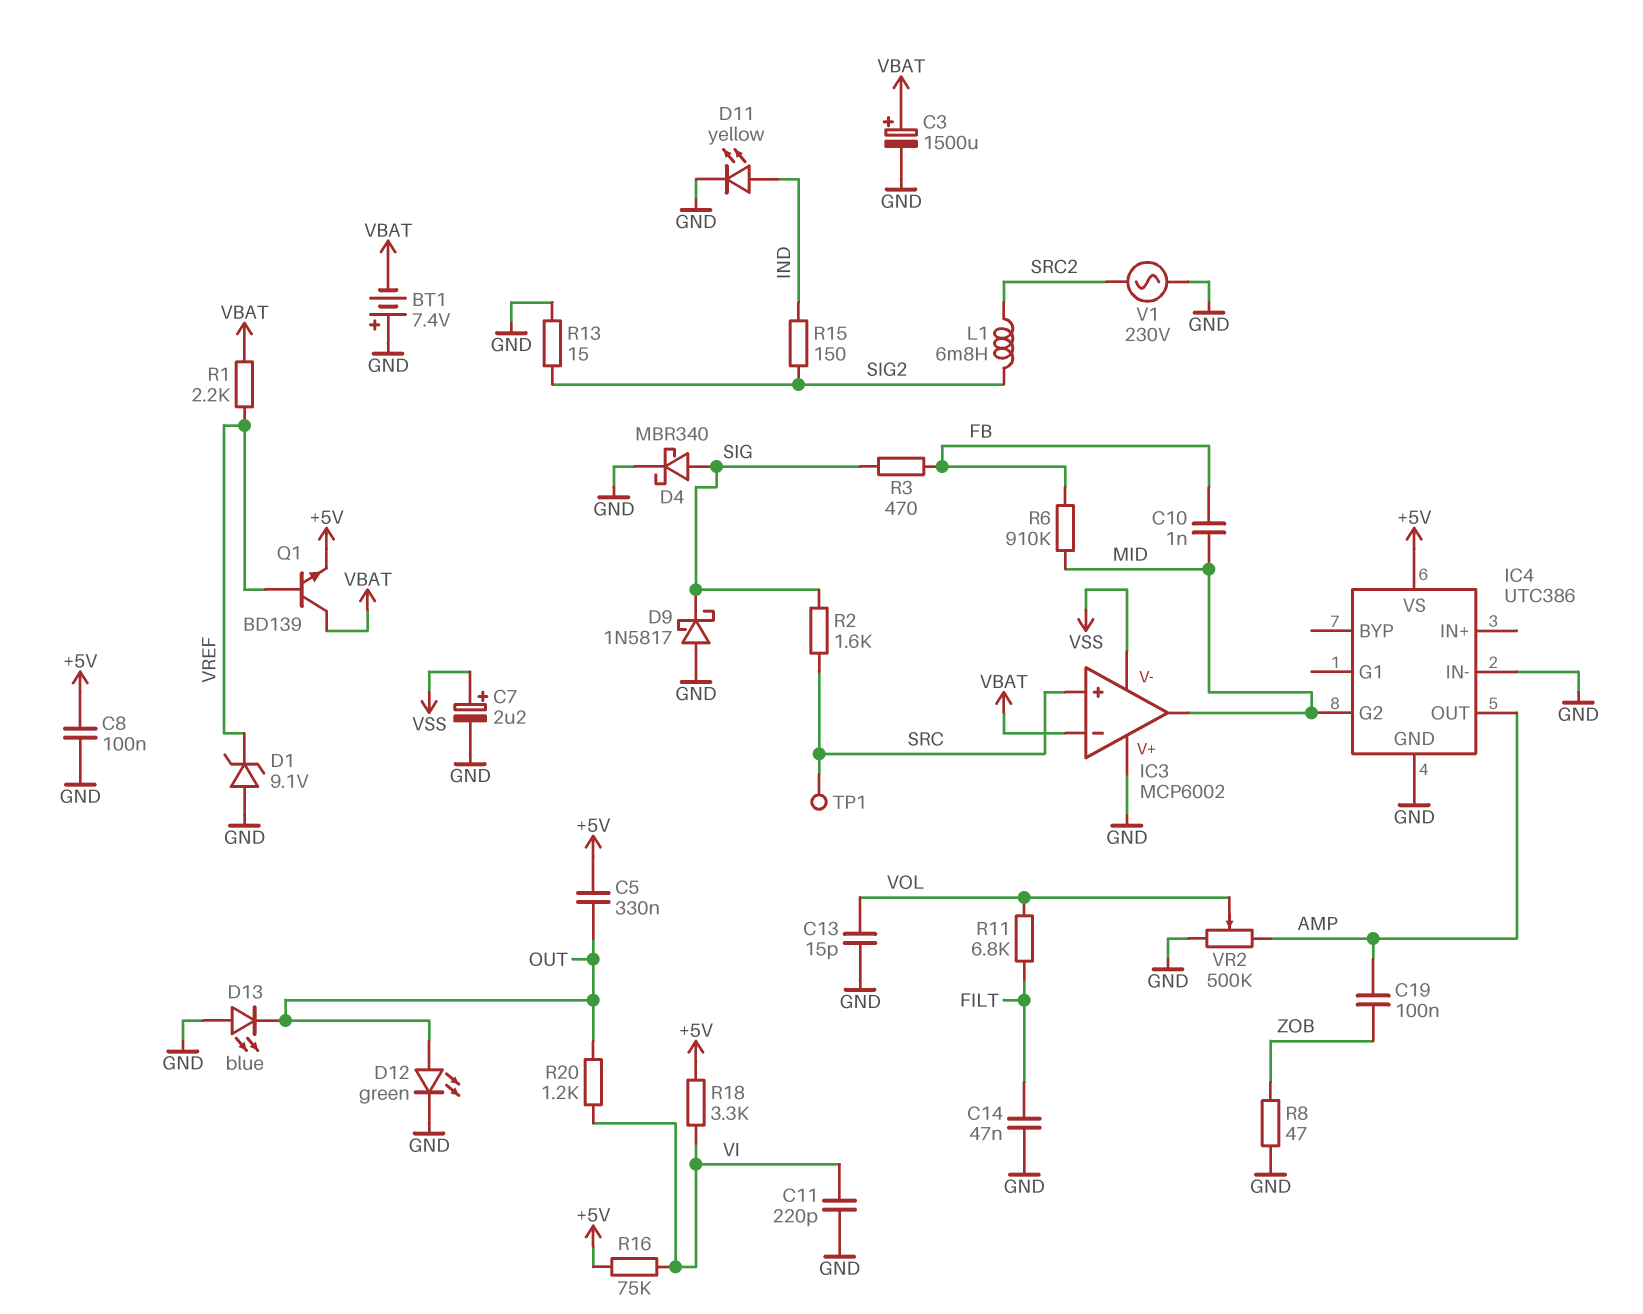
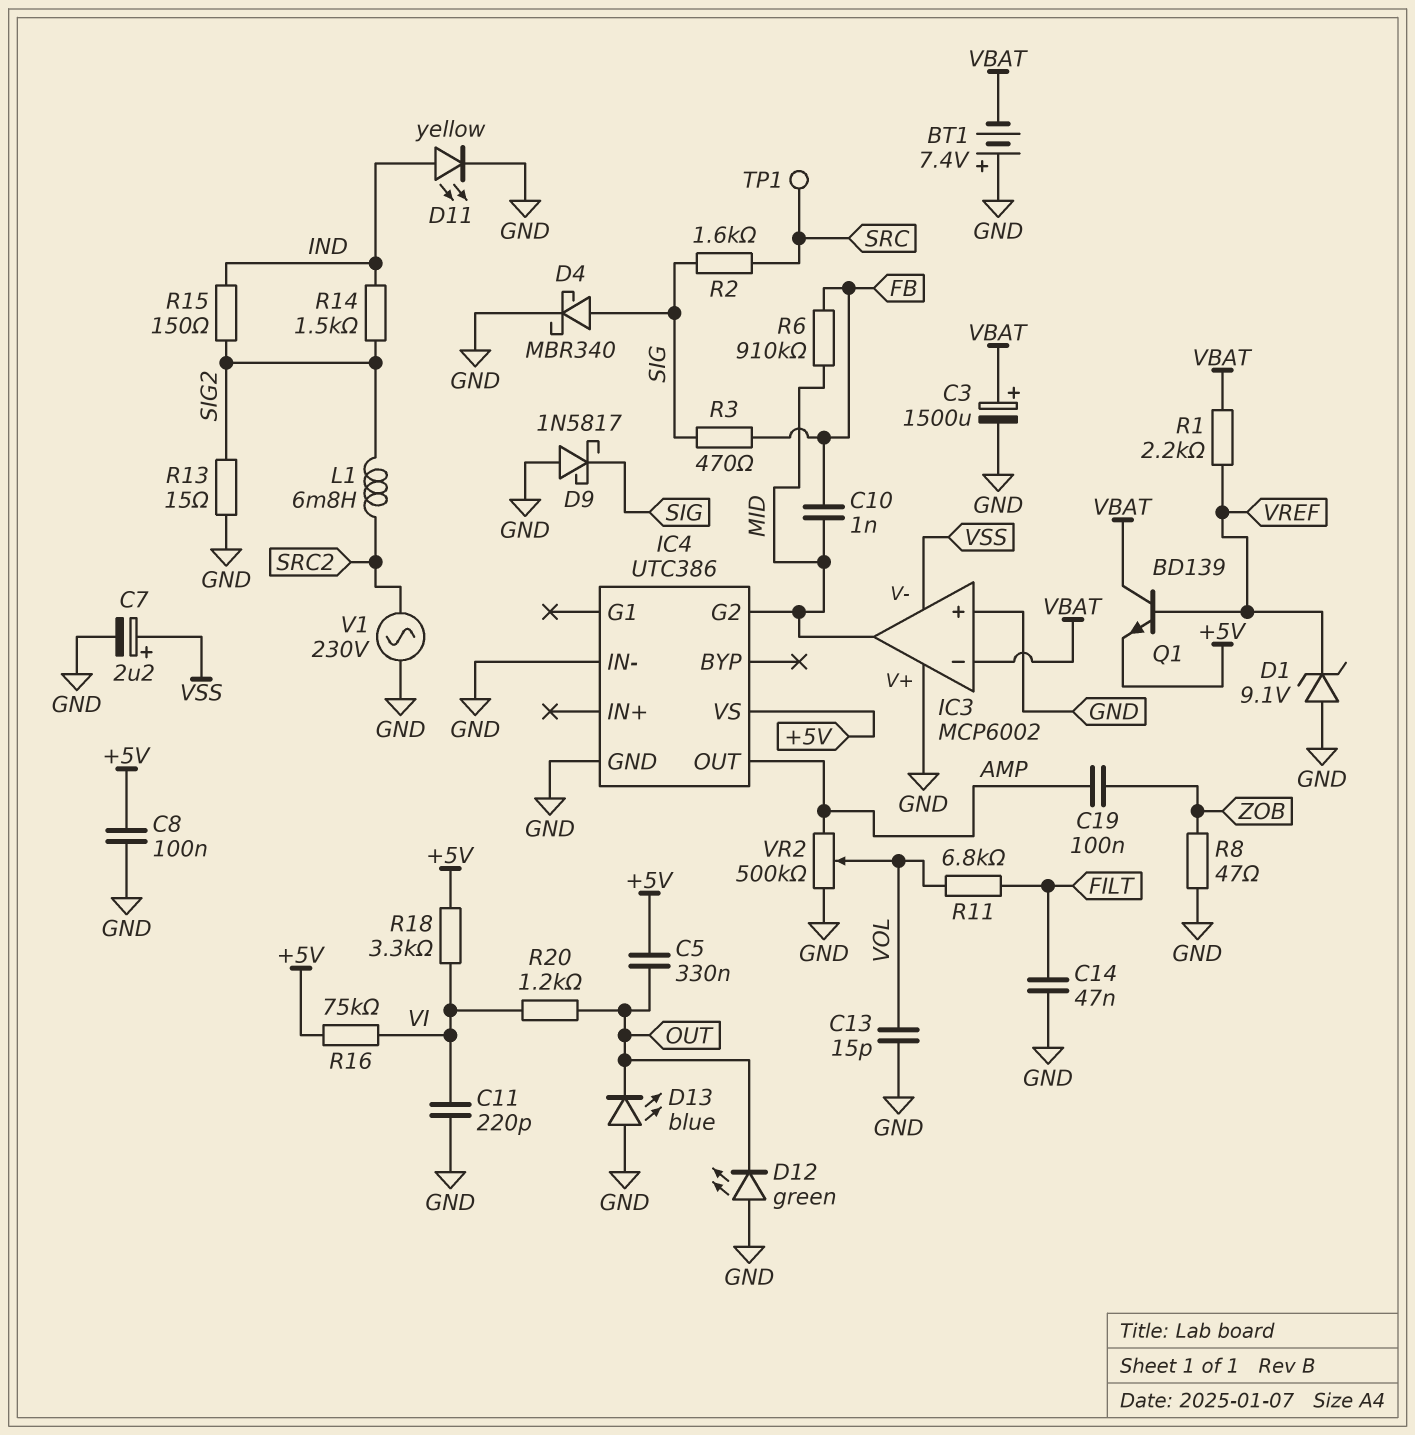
D12: LED green (A OUT, K GND) -> LED green (A GND, K OUT)
IC3 pin in+: SRC -> GND
R14: none -> 1.5k (IND, SIG2)

